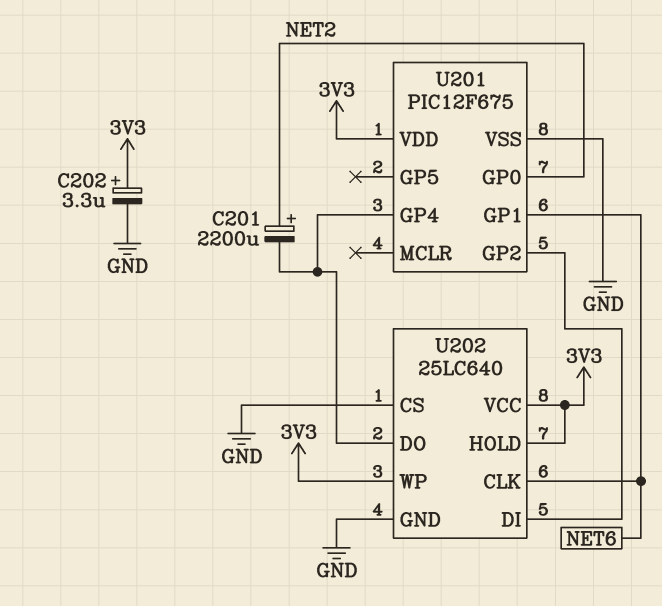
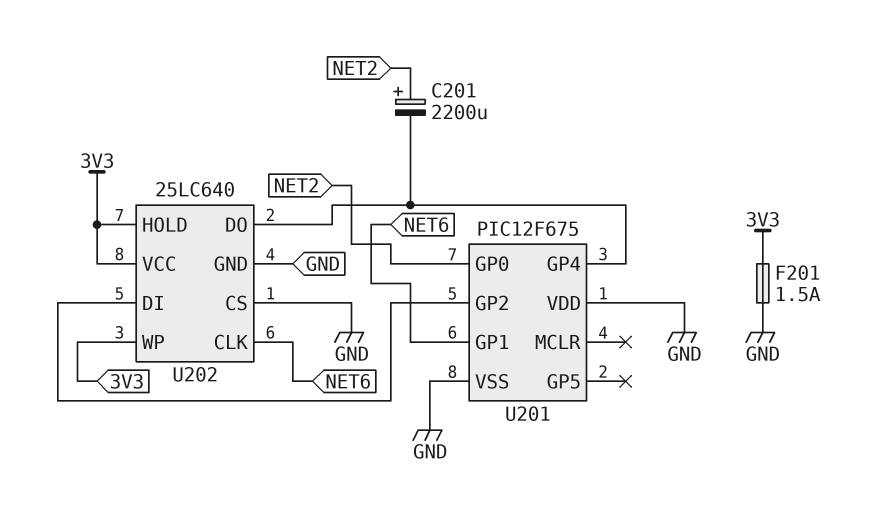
C202: 3.3uF (plus 3V3, minus GND) -> none
F201: none -> 1.5A (3V3, GND)
U201 pin VDD: 3V3 -> GND

